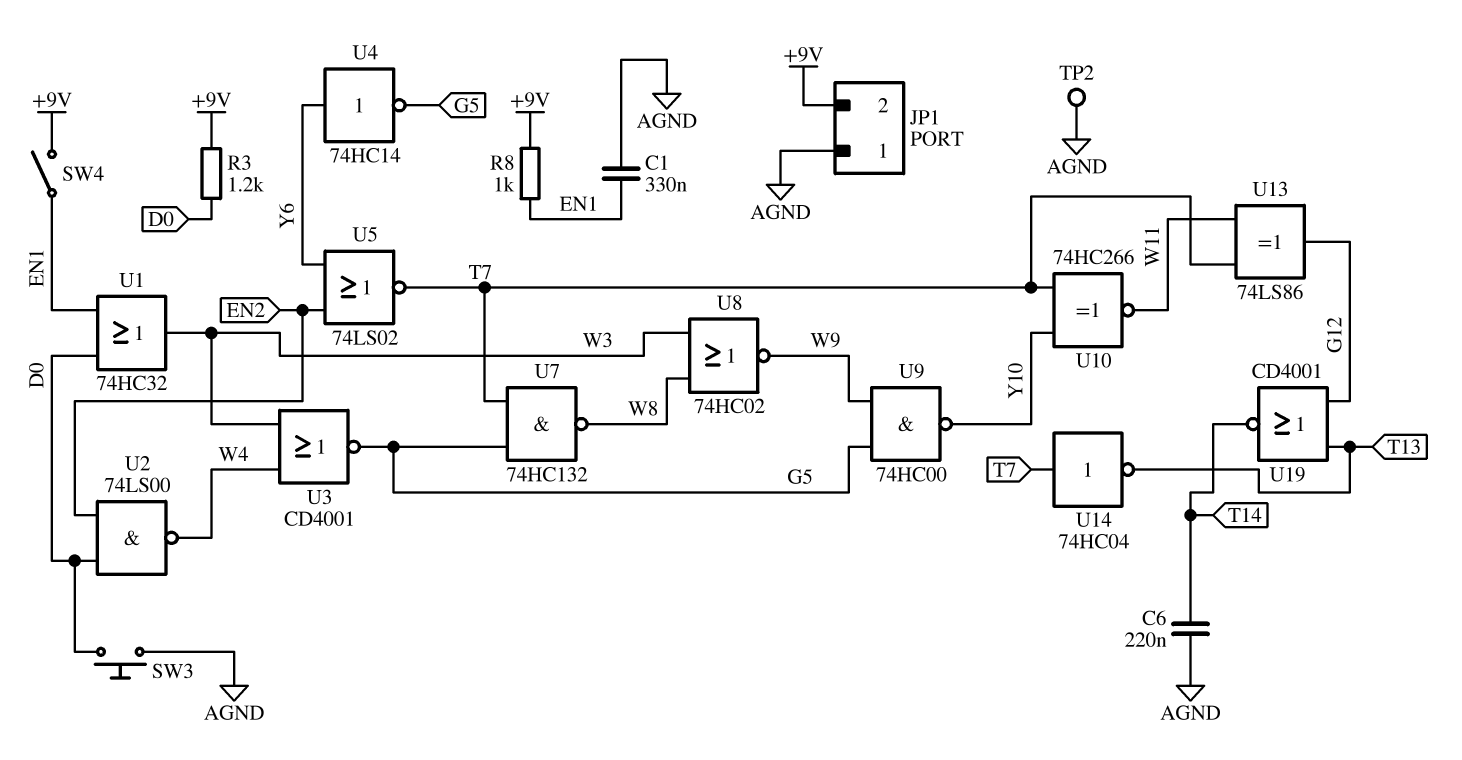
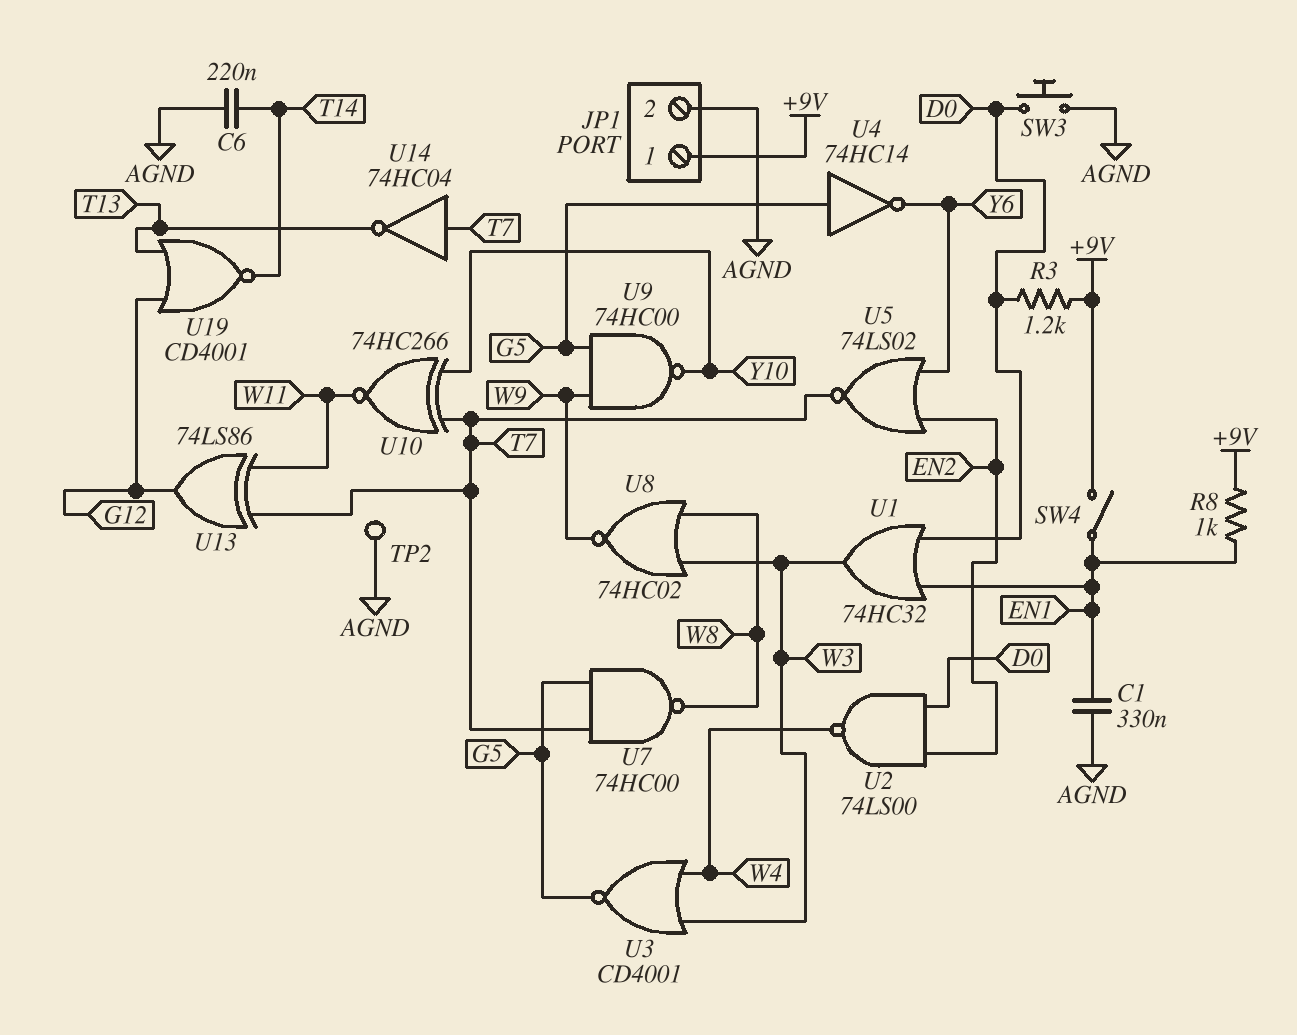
JP1 pin 1: AGND -> +9V
JP1 pin 2: +9V -> AGND
U4: NOT 74HC14 (in Y6, out G5) -> NOT 74HC14 (in G5, out Y6)
U7: NAND 74HC132 (in G5, in T7, out W8) -> NAND 74HC00 (in G5, in T7, out W8)

